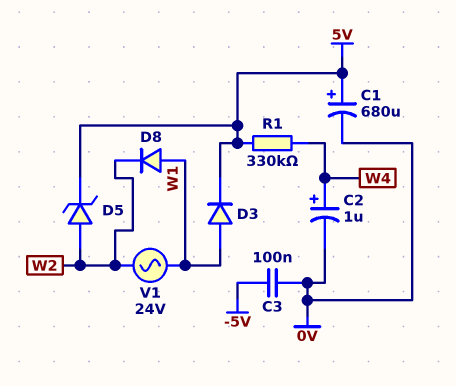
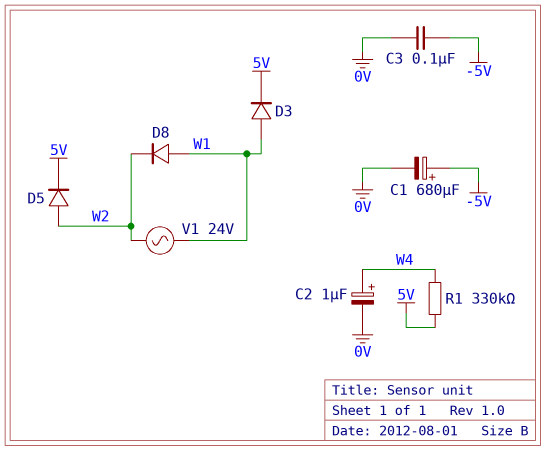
C1: 680uF (plus 5V, minus 0V) -> 680uF (plus -5V, minus 0V)
D5: zener (A W2, K 5V) -> diode (A W2, K 5V)

